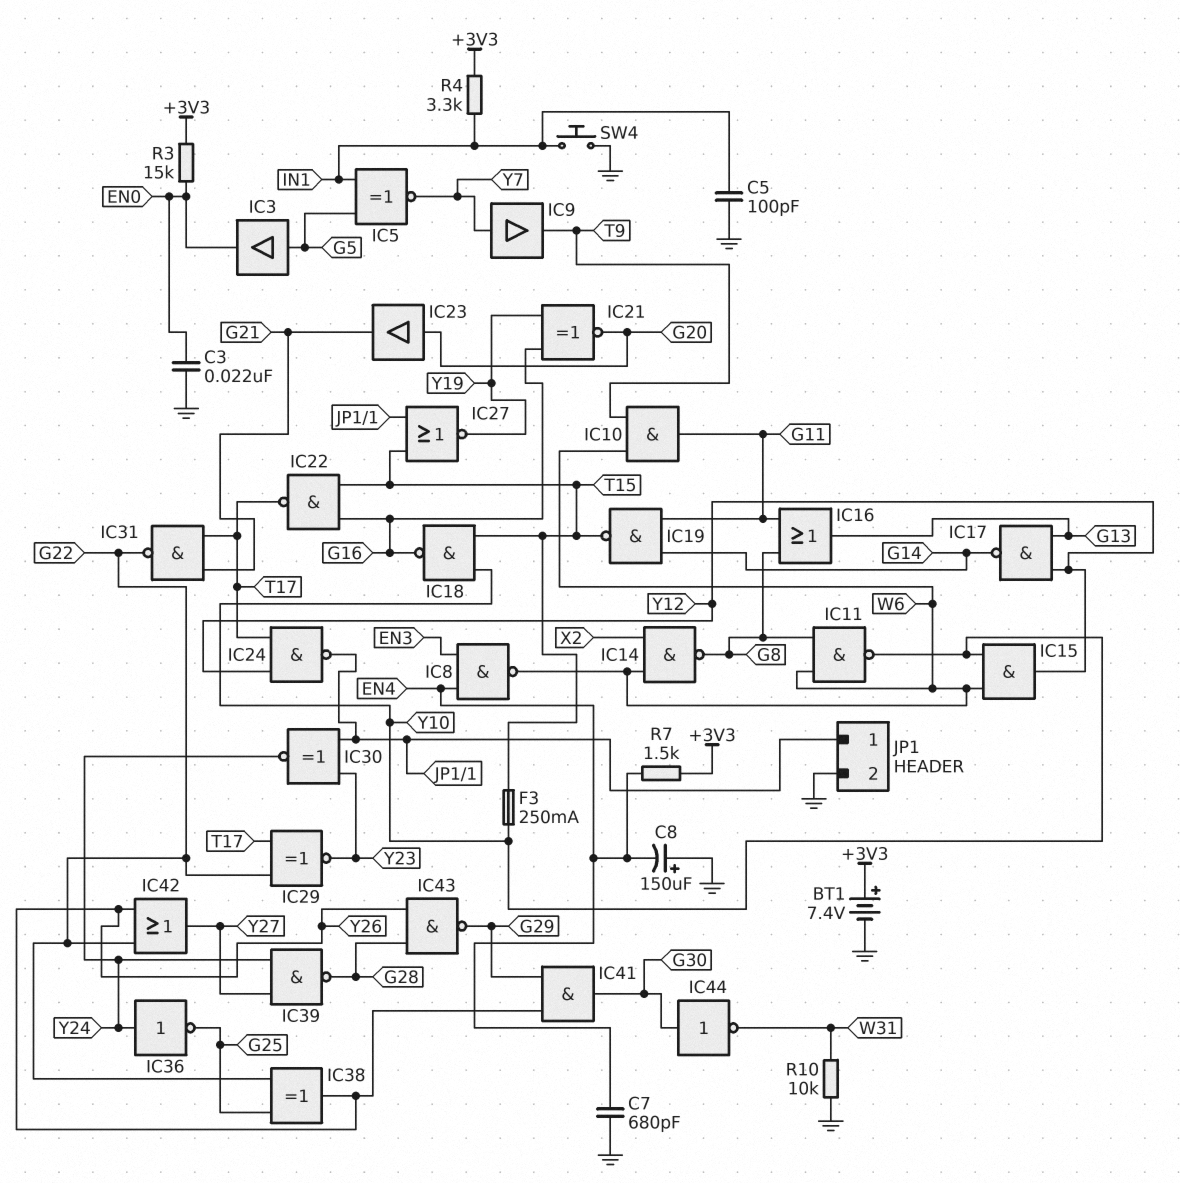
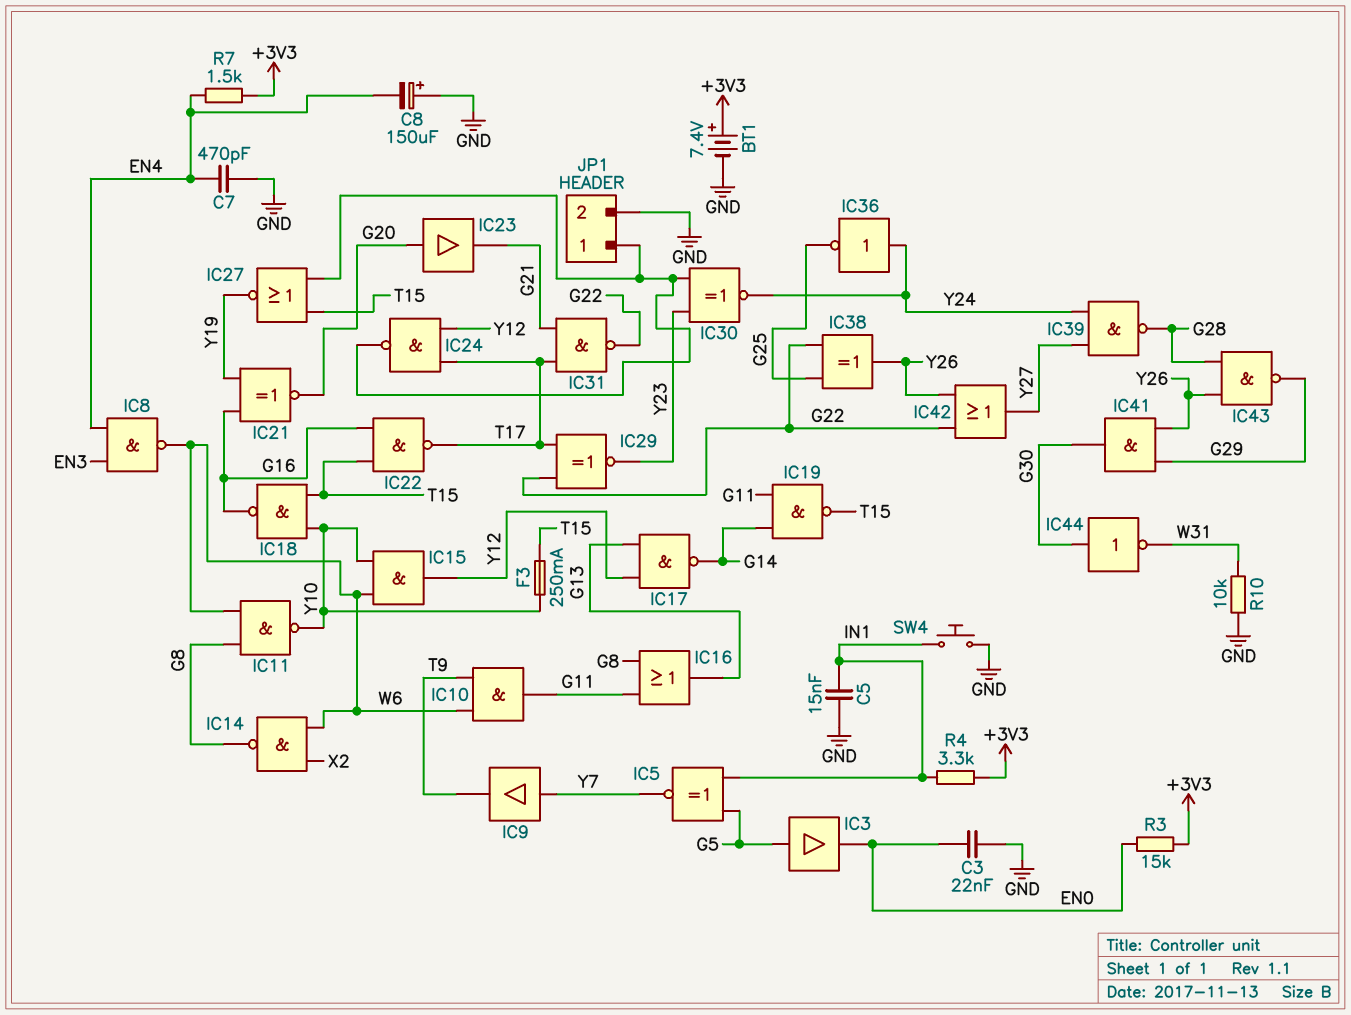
C5: 100pF (GND, IN1) -> 15nF (GND, IN1)
C7: 680pF (EN4, GND) -> 470pF (EN4, GND)

